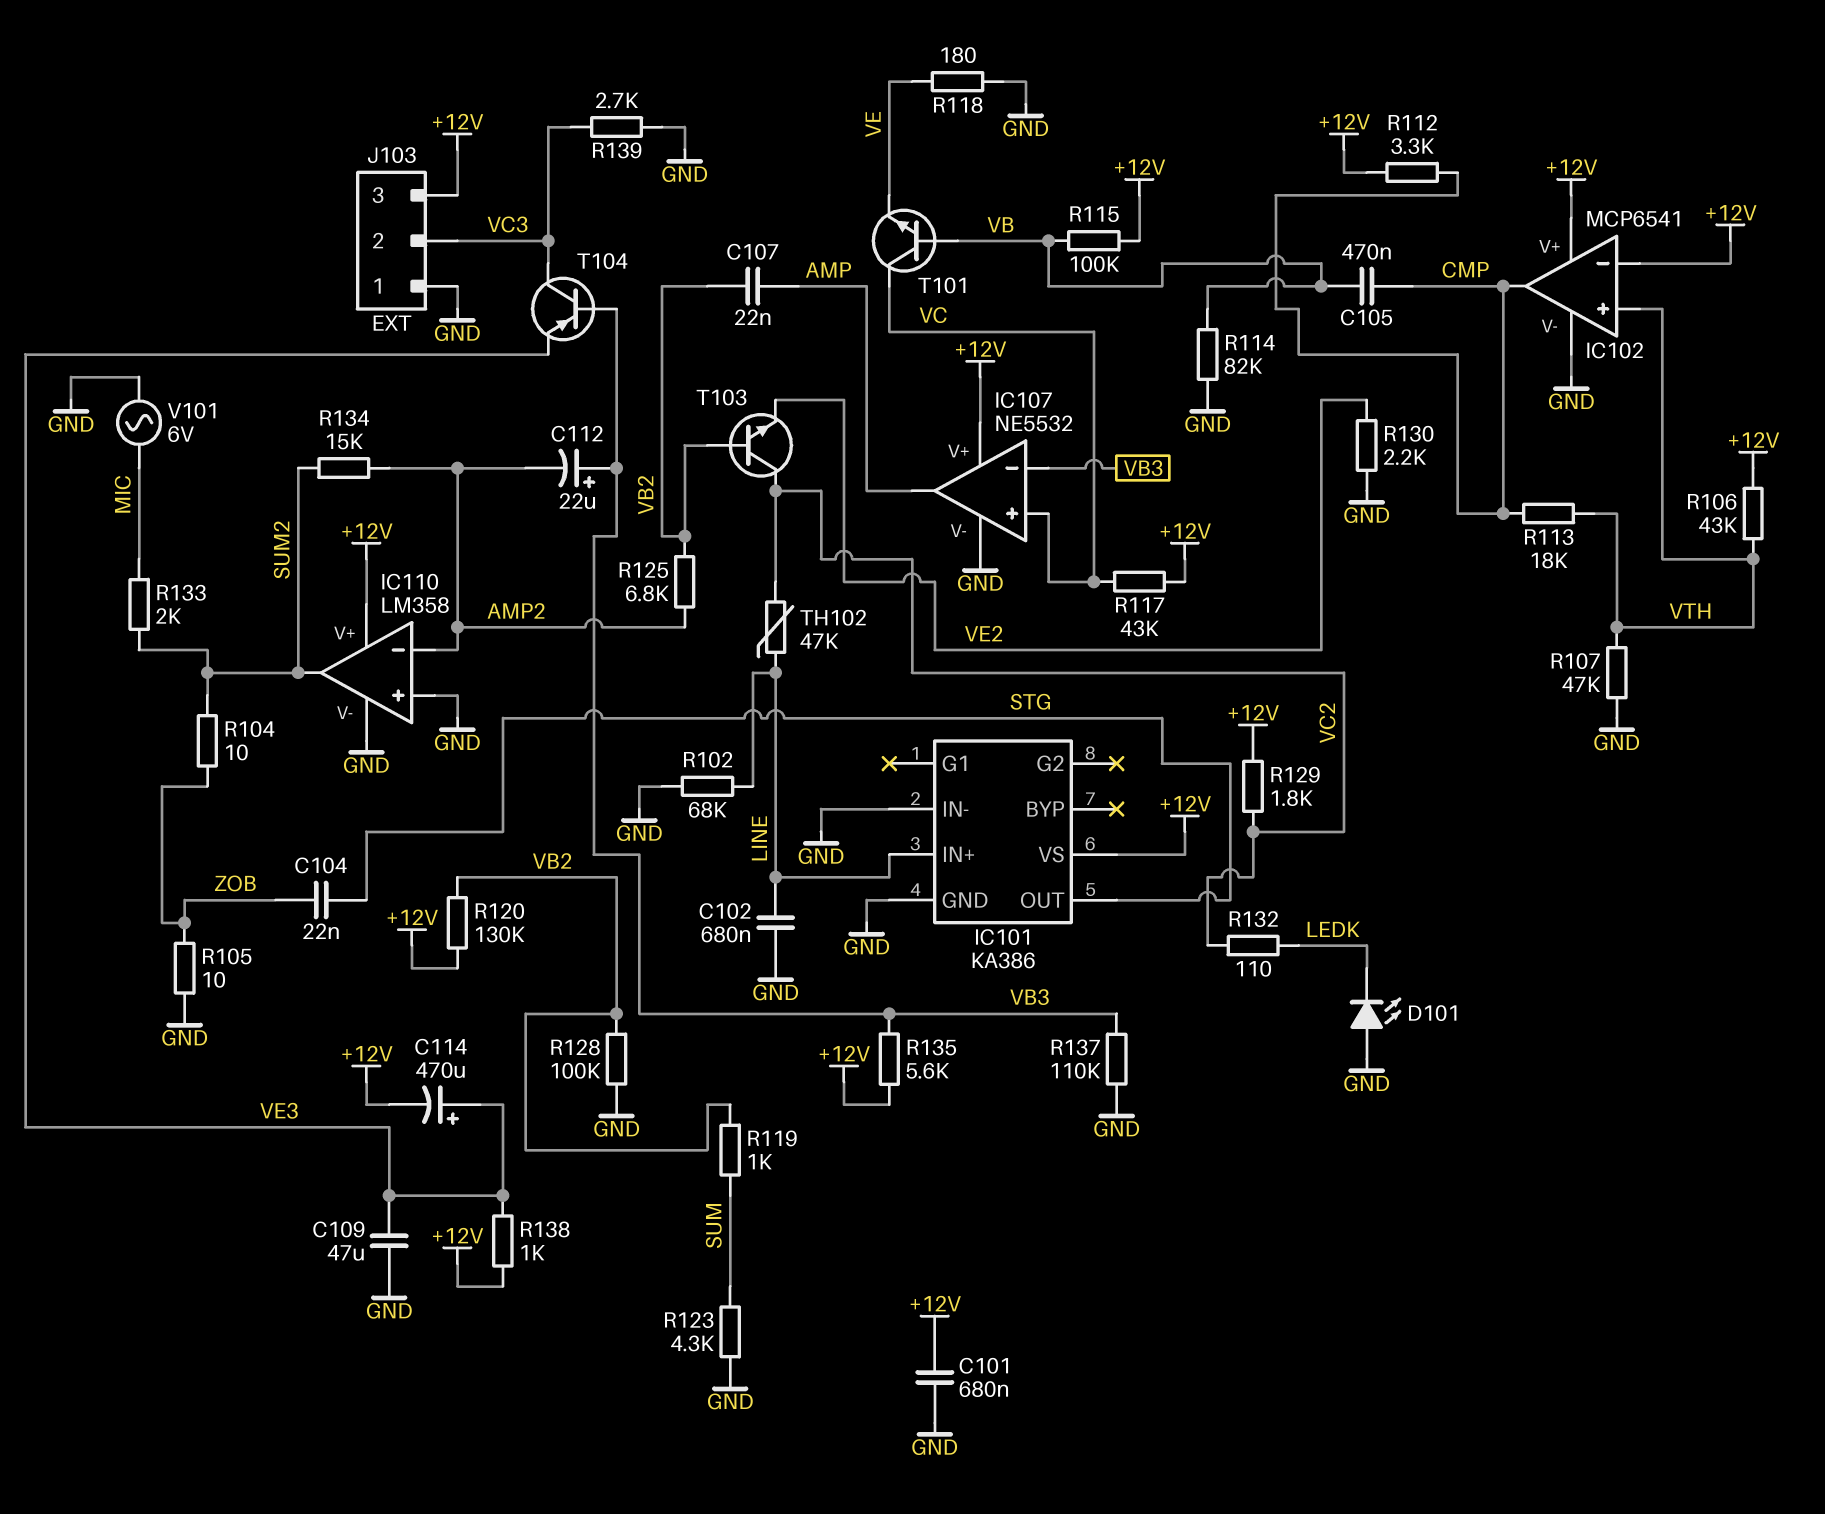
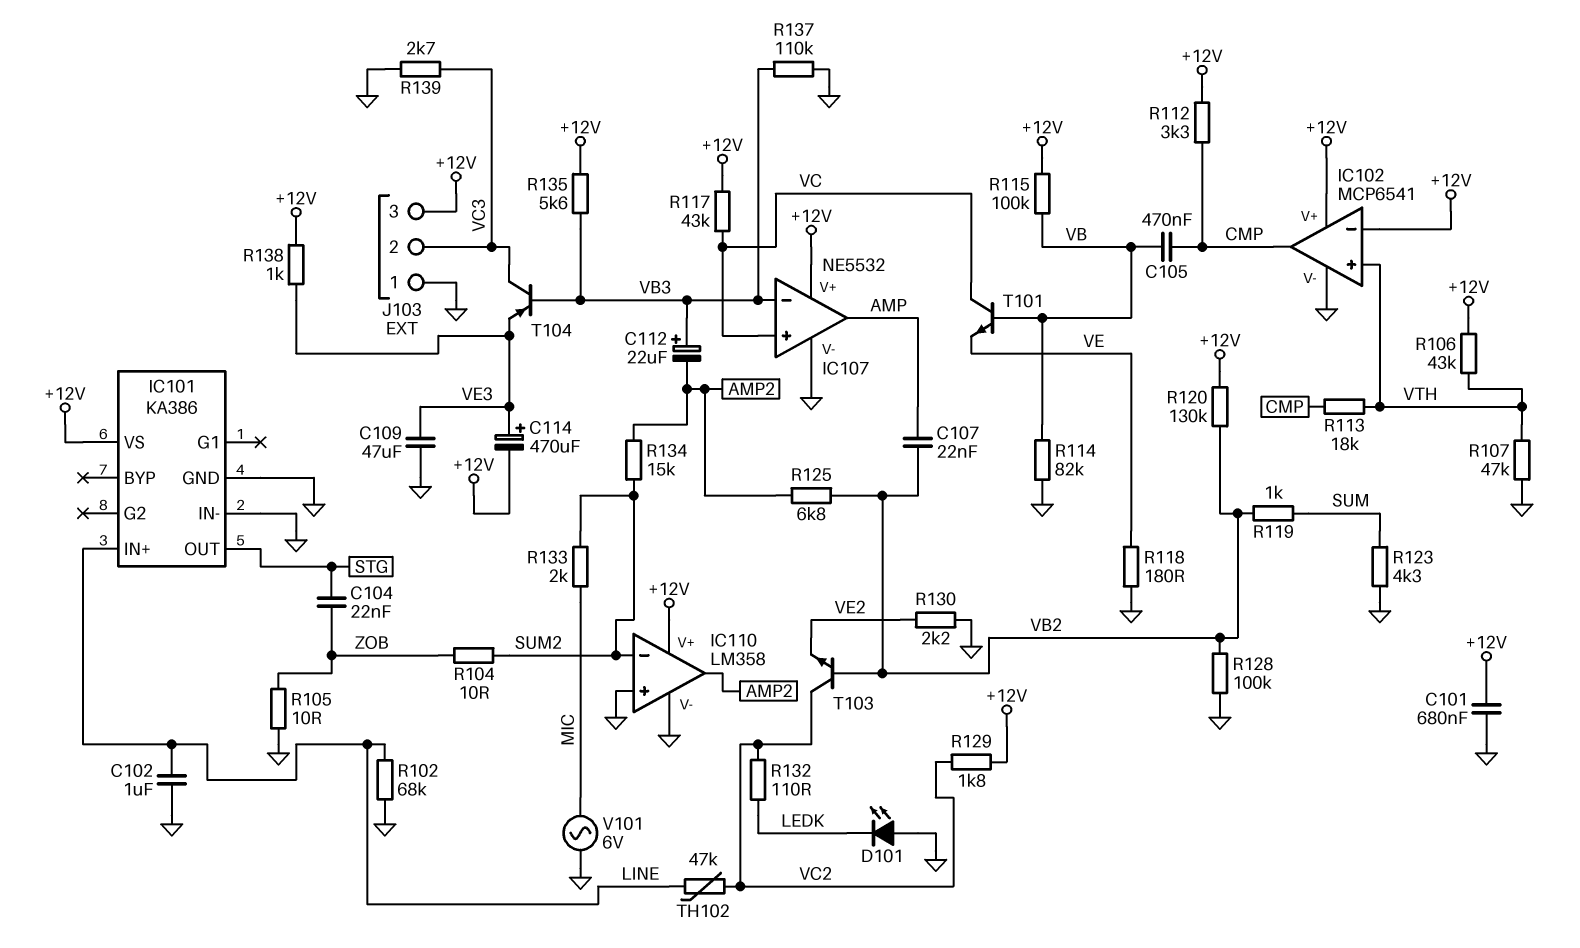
C102: 680nF (GND, LINE) -> 1uF (GND, LINE)
IC110 pin in-: AMP2 -> SUM2
IC110 pin out: SUM2 -> AMP2

